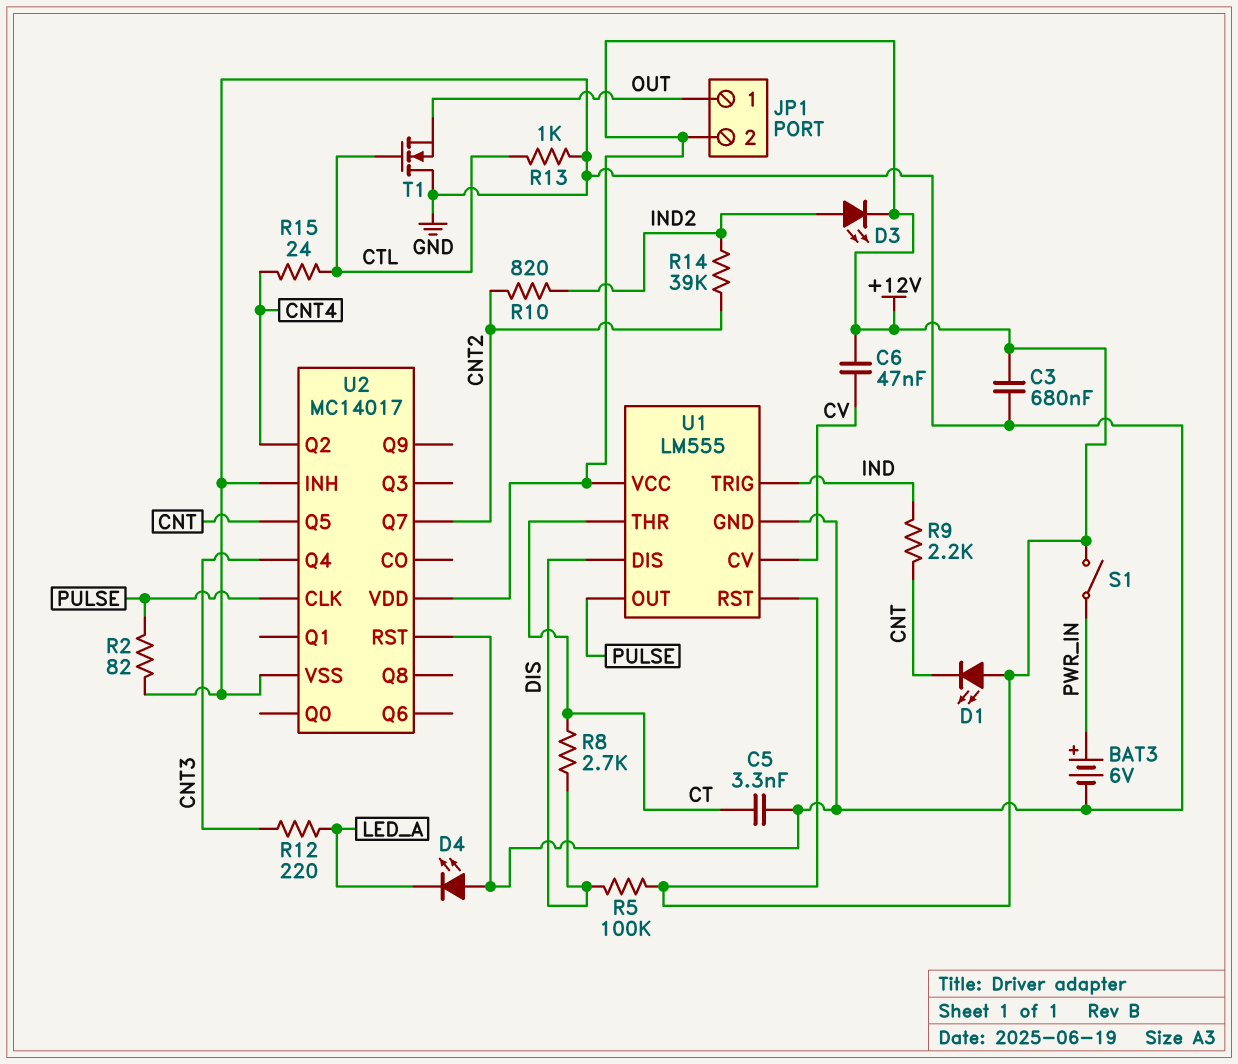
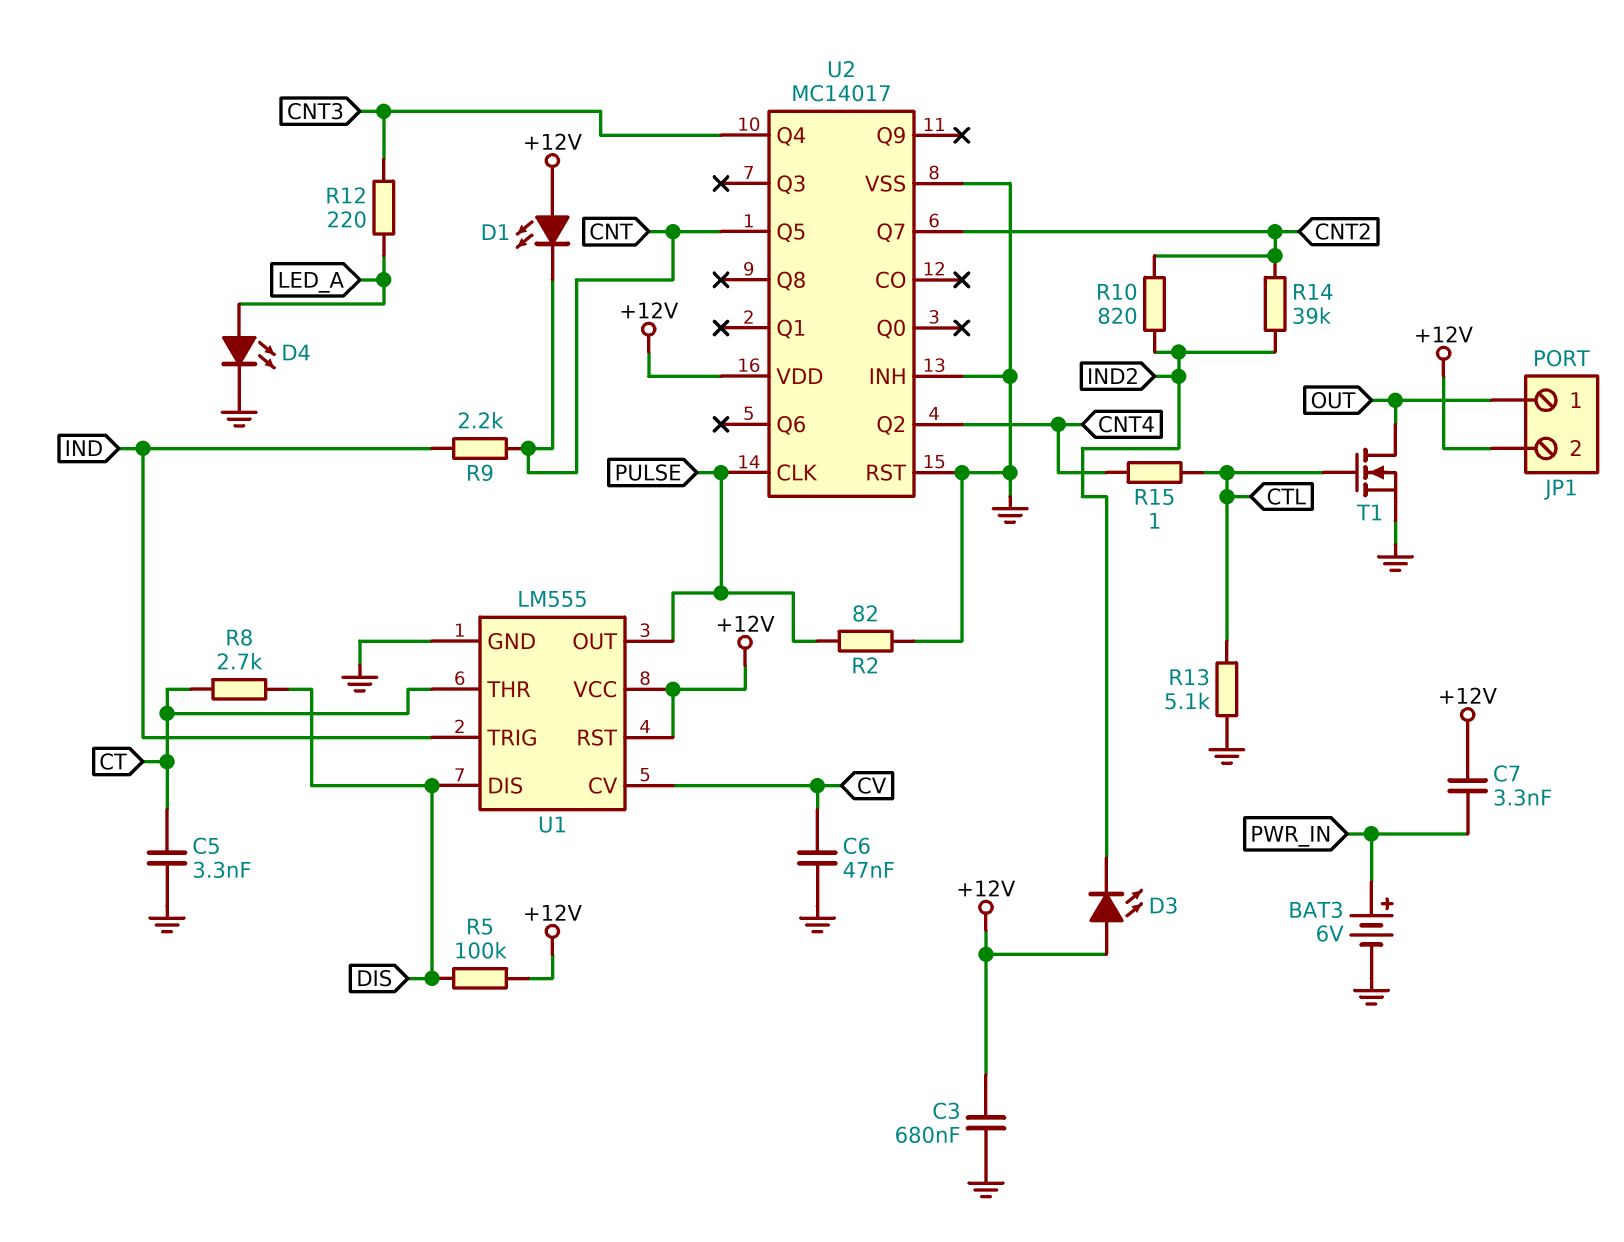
C6: 47nF (+12V, CV) -> 47nF (CV, GND)
C7: none -> 3.3nF (+12V, PWR_IN)
D3: LED (A IND2, K +12V) -> LED (A +12V, K IND2)
D4: LED (A GND, K LED_A) -> LED (A LED_A, K GND)
R13: 1k (CTL, GND) -> 5.1k (CTL, GND)
R15: 24 (CNT4, CTL) -> 1 (CNT4, CTL)
S1: switch (+12V, PWR_IN) -> none
T1: NMOS (G CTL, D GND, S OUT) -> NMOS (G CTL, D OUT, S GND)

